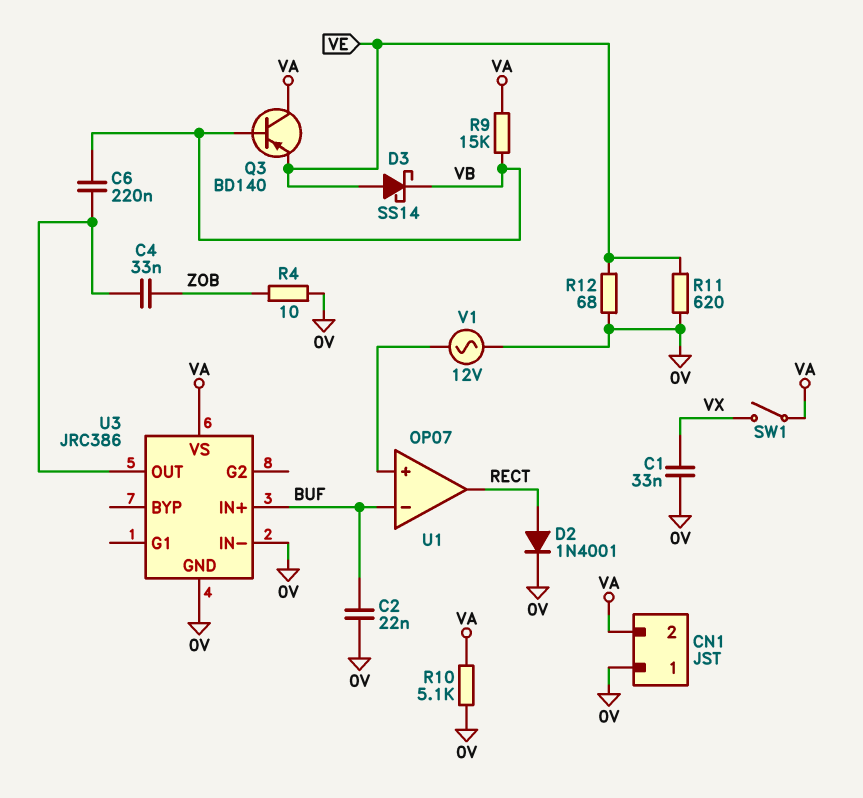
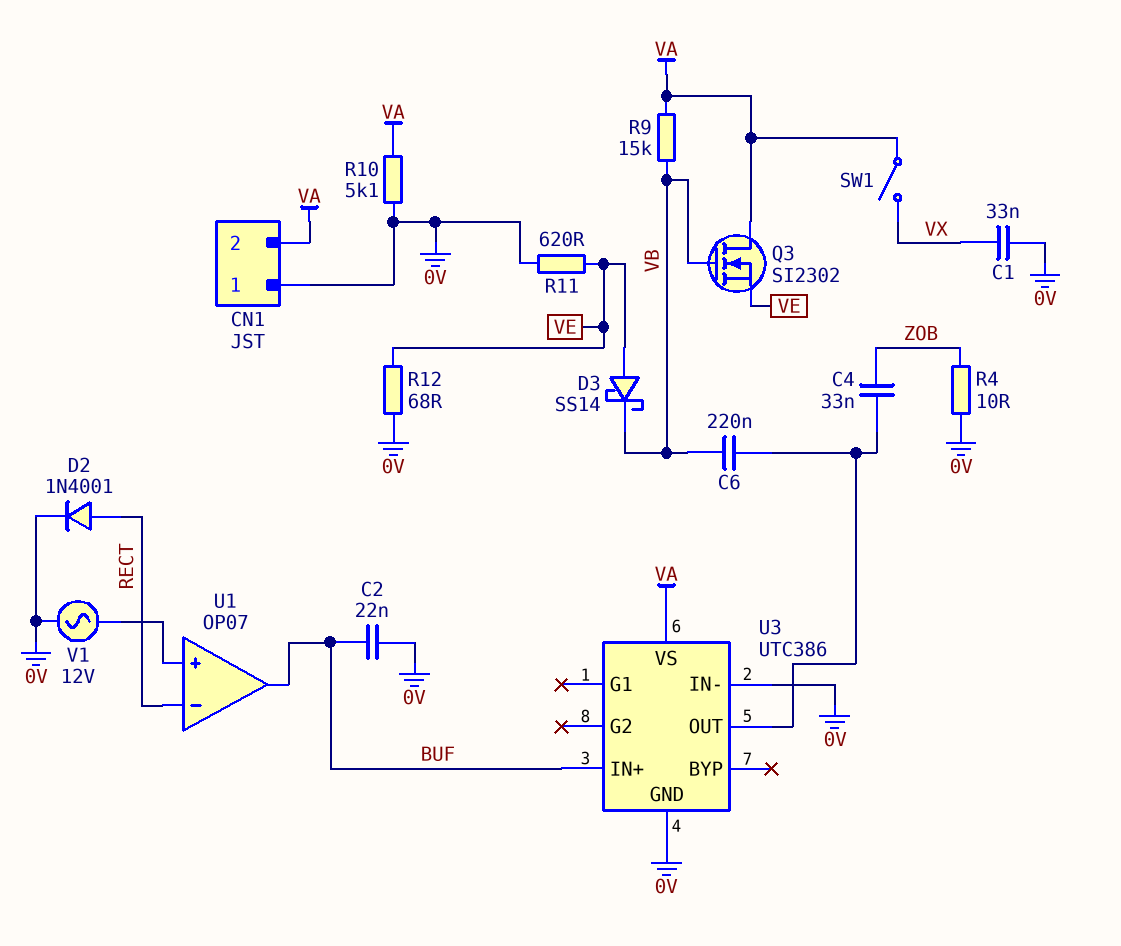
Q3: PNP BD140 (B VB, C VA, E VE) -> NMOS SI2302 (G VB, D VA, S VE)
U1 pin in-: BUF -> RECT
U1 pin out: RECT -> BUF
U3: JRC386 -> UTC386

